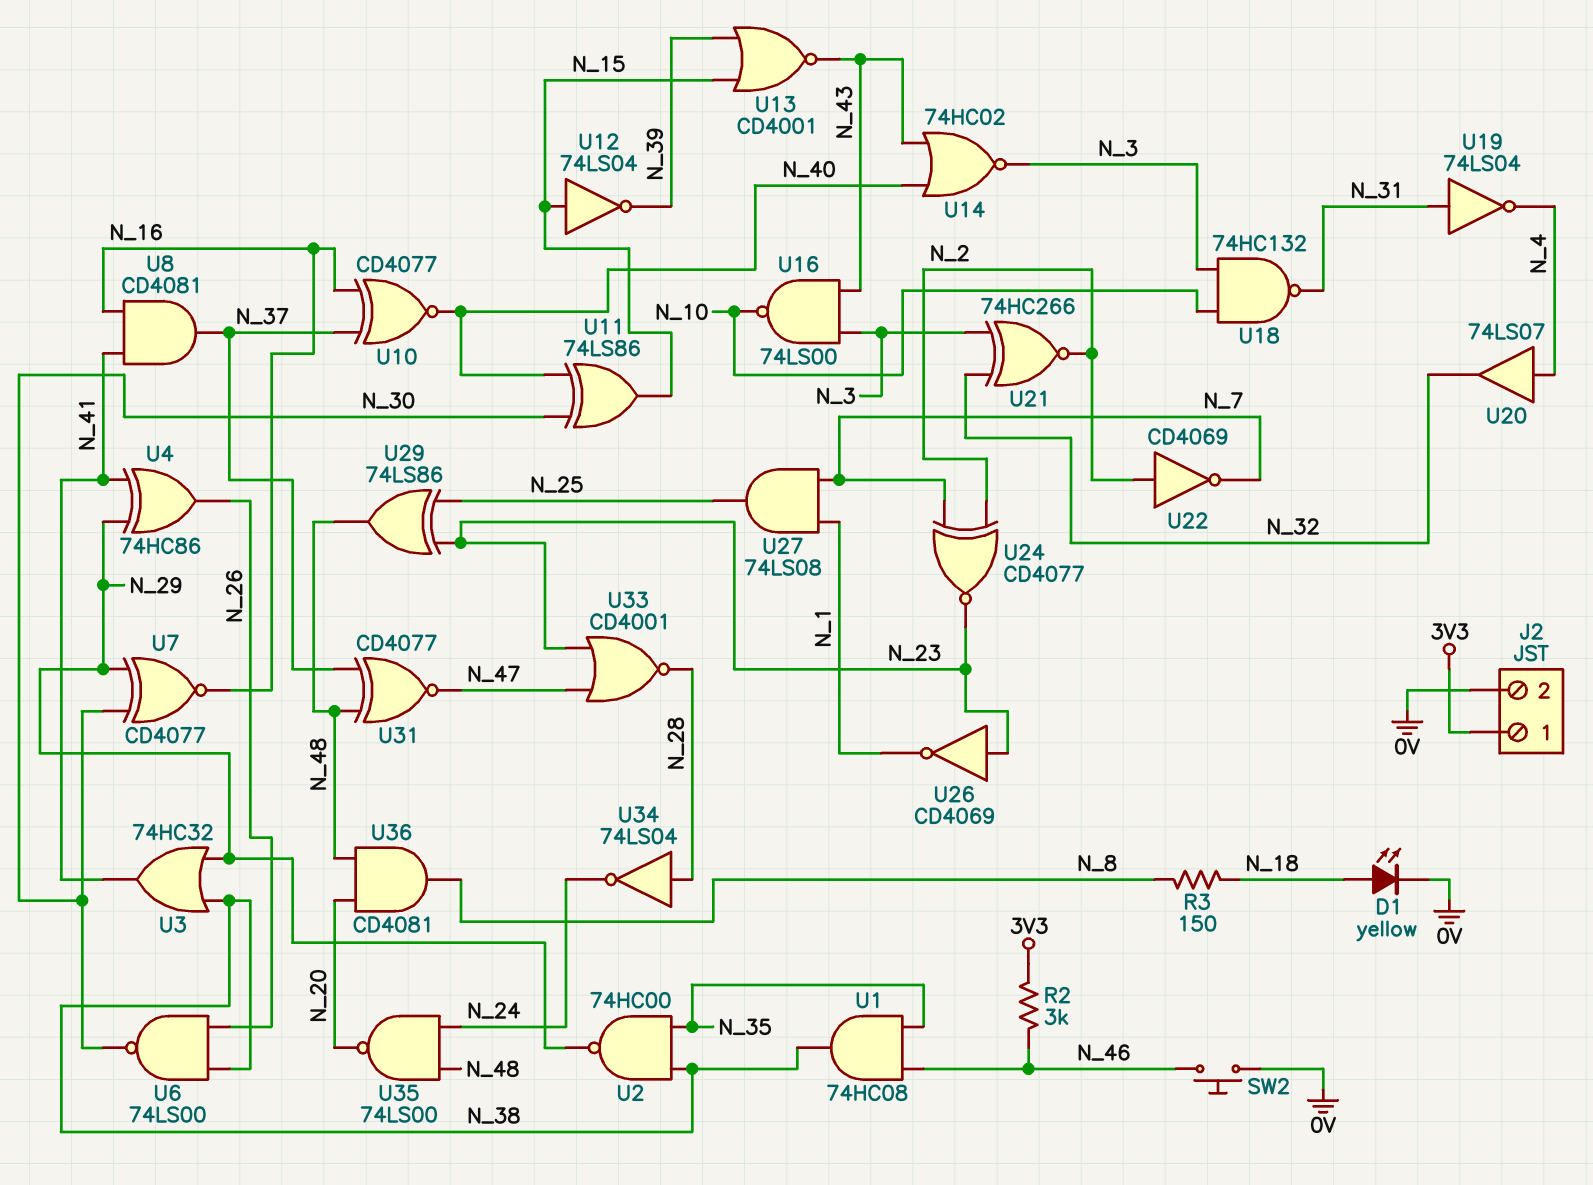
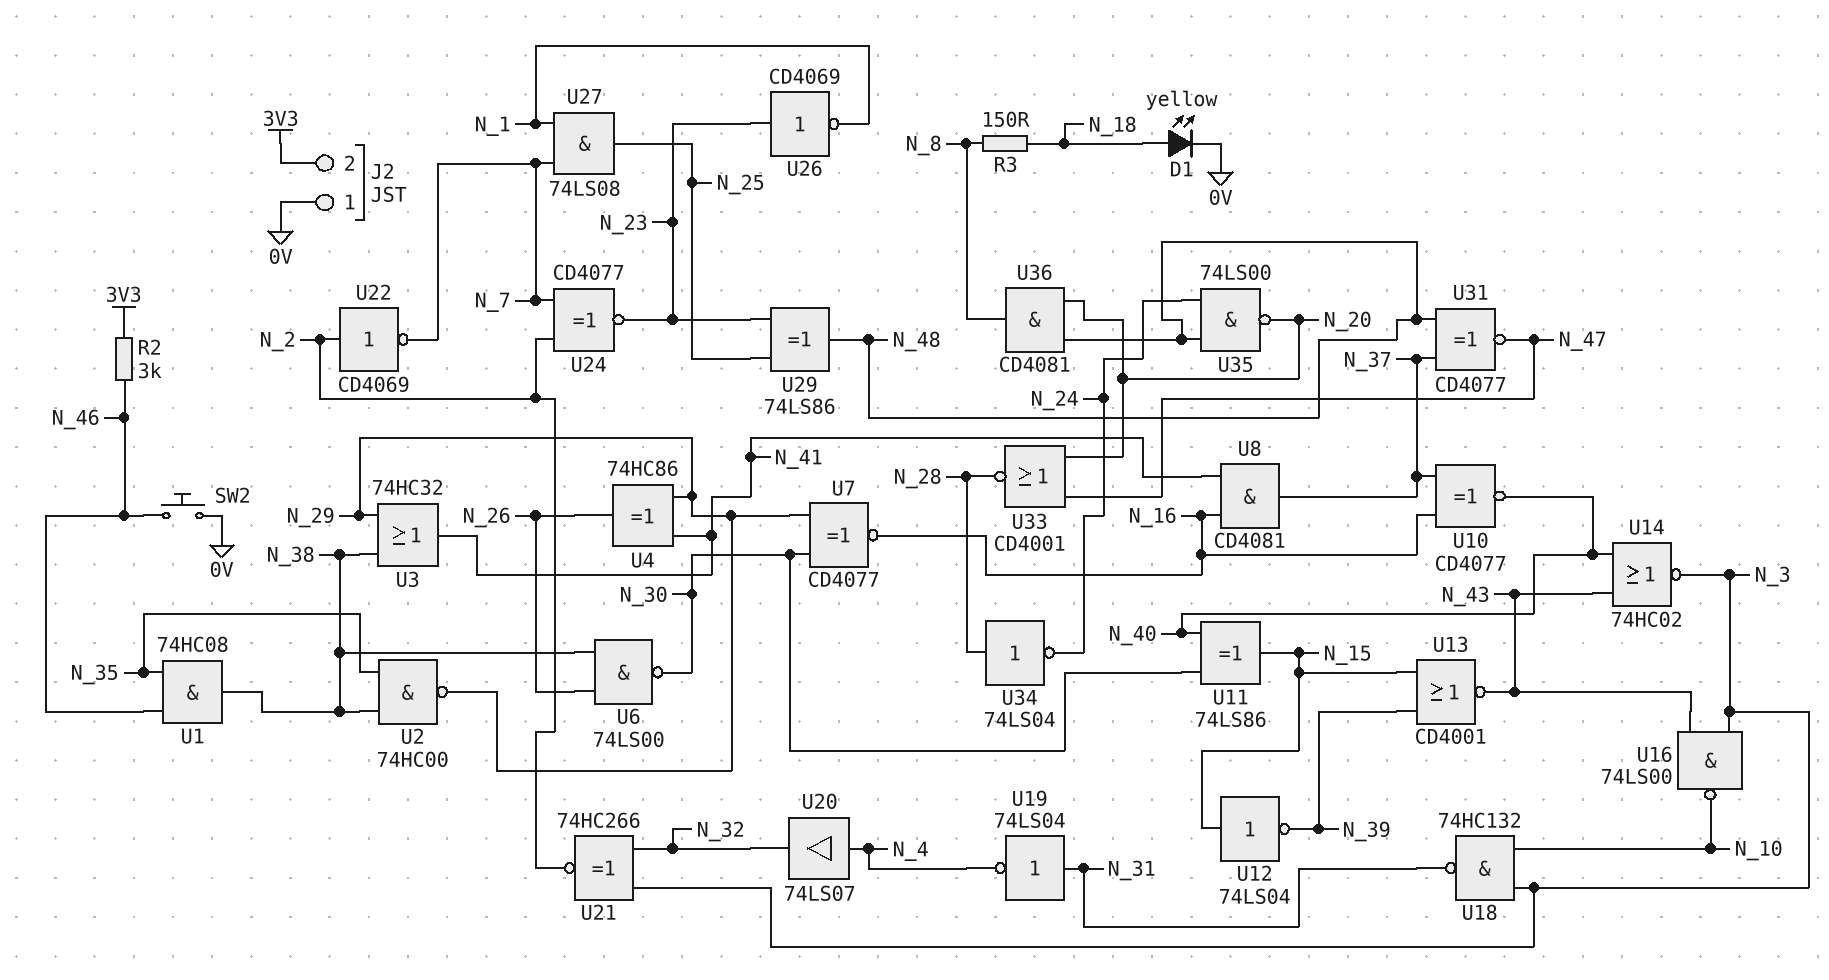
J2 pin 1: 3V3 -> 0V
J2 pin 2: 0V -> 3V3
U33: NOR CD4001 (in N_23, in N_47, out N_28) -> NOR CD4001 (in N_20, in N_47, out N_28)

